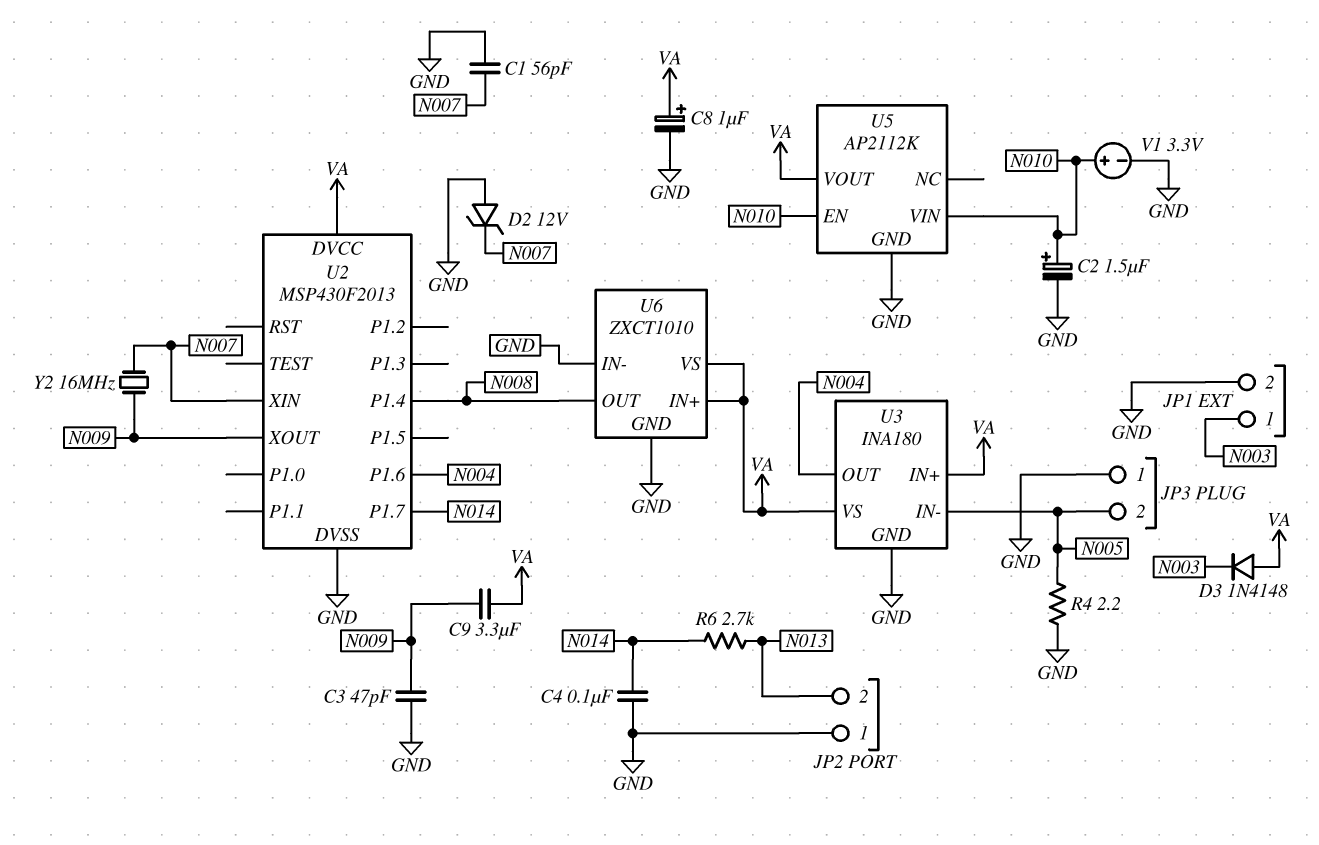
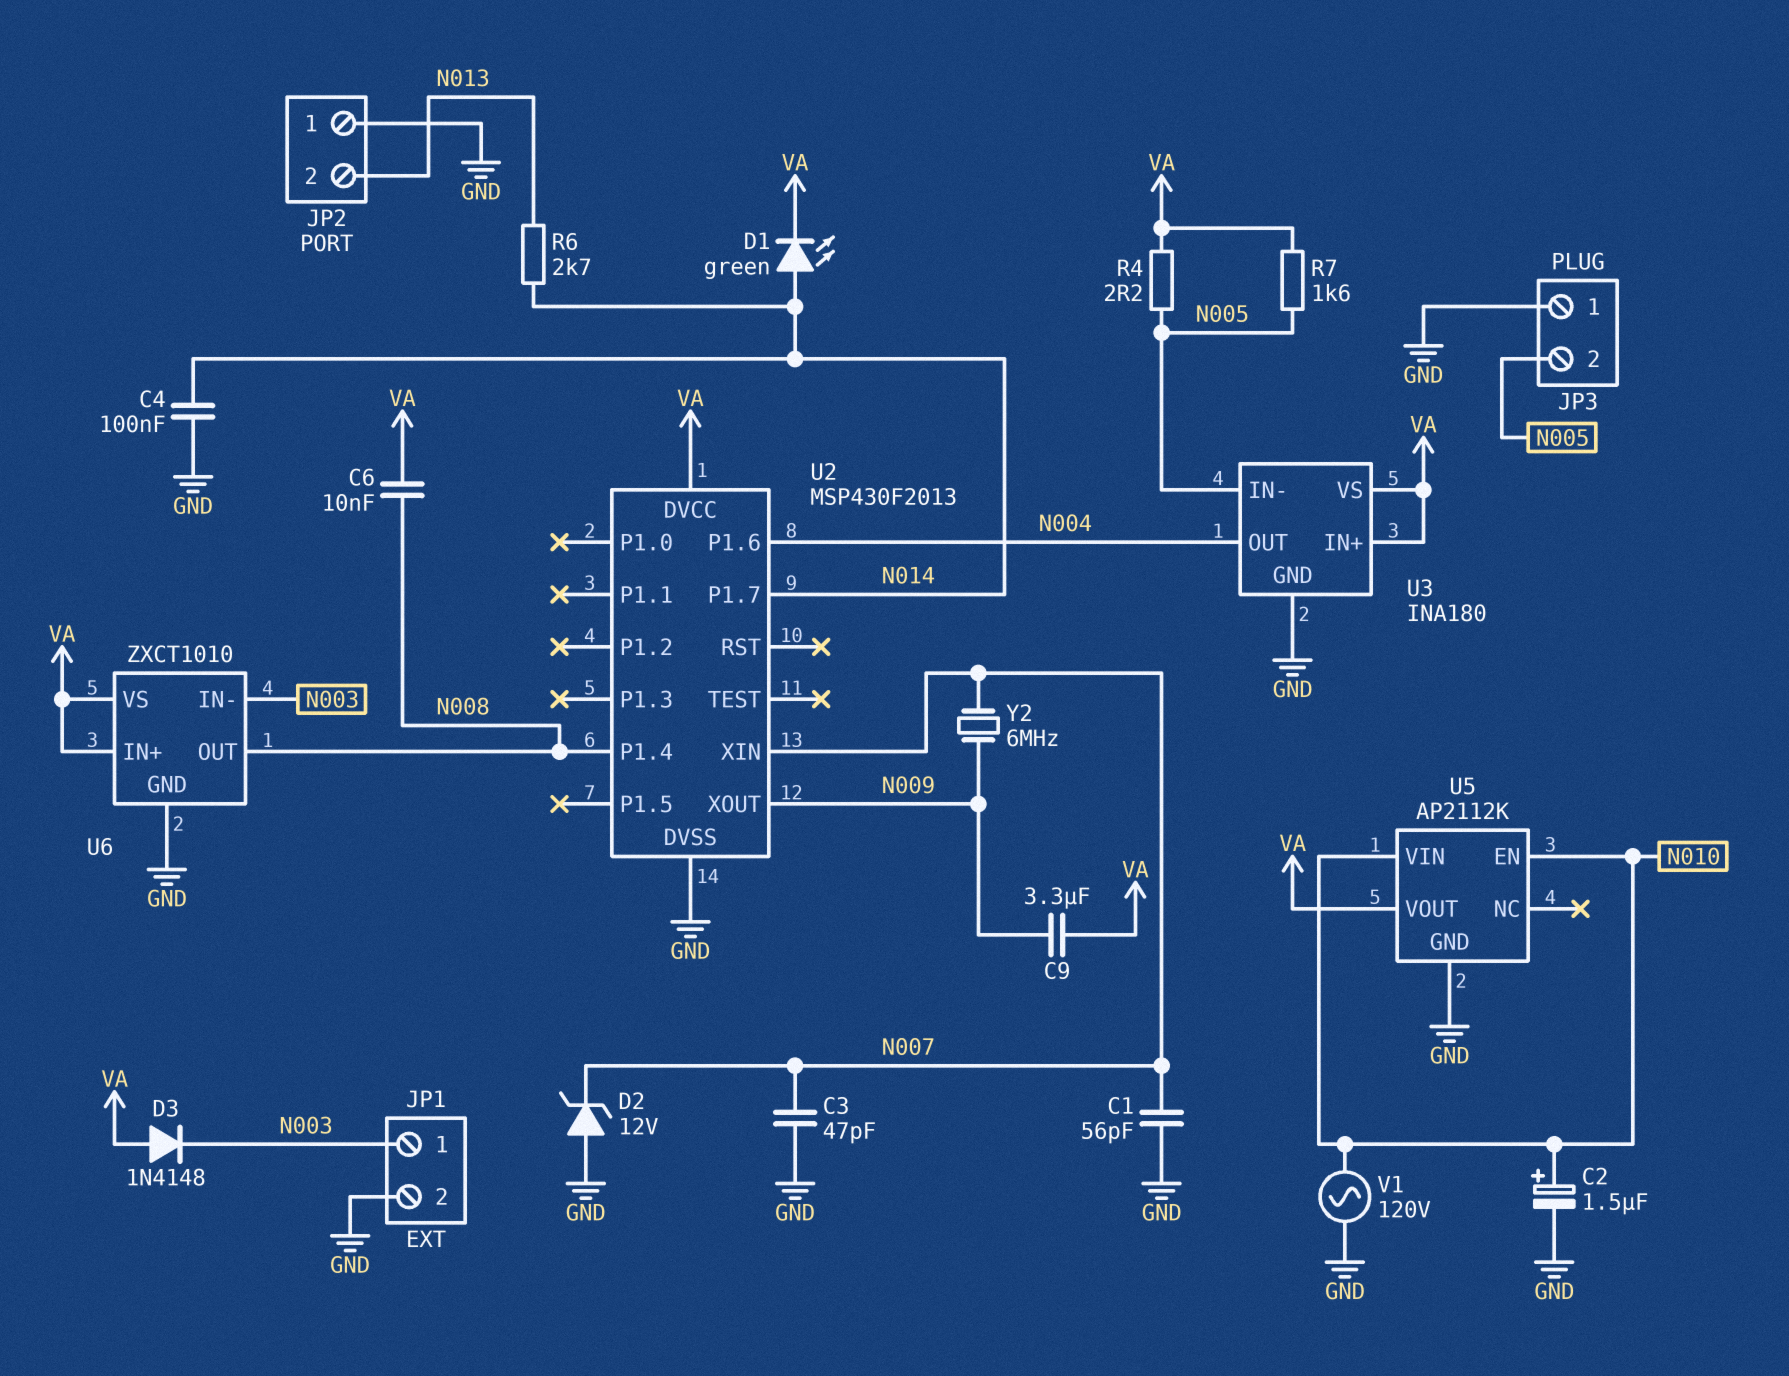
C3: 47pF (GND, N009) -> 47pF (GND, N007)
C6: none -> 10nF (N008, VA)
C8: 1uF (plus VA, minus GND) -> none
D1: none -> LED green (A N014, K VA)
R4: 2.2 (GND, N005) -> 2.2 (N005, VA)
R7: none -> 1.6k (N005, VA)
U6 pin IN-: GND -> N003
V1: 3.3V (plus N010, minus GND) -> AC 120V (GND, N010)
Y2: 16MHz (N007, N009) -> 6MHz (N007, N009)

